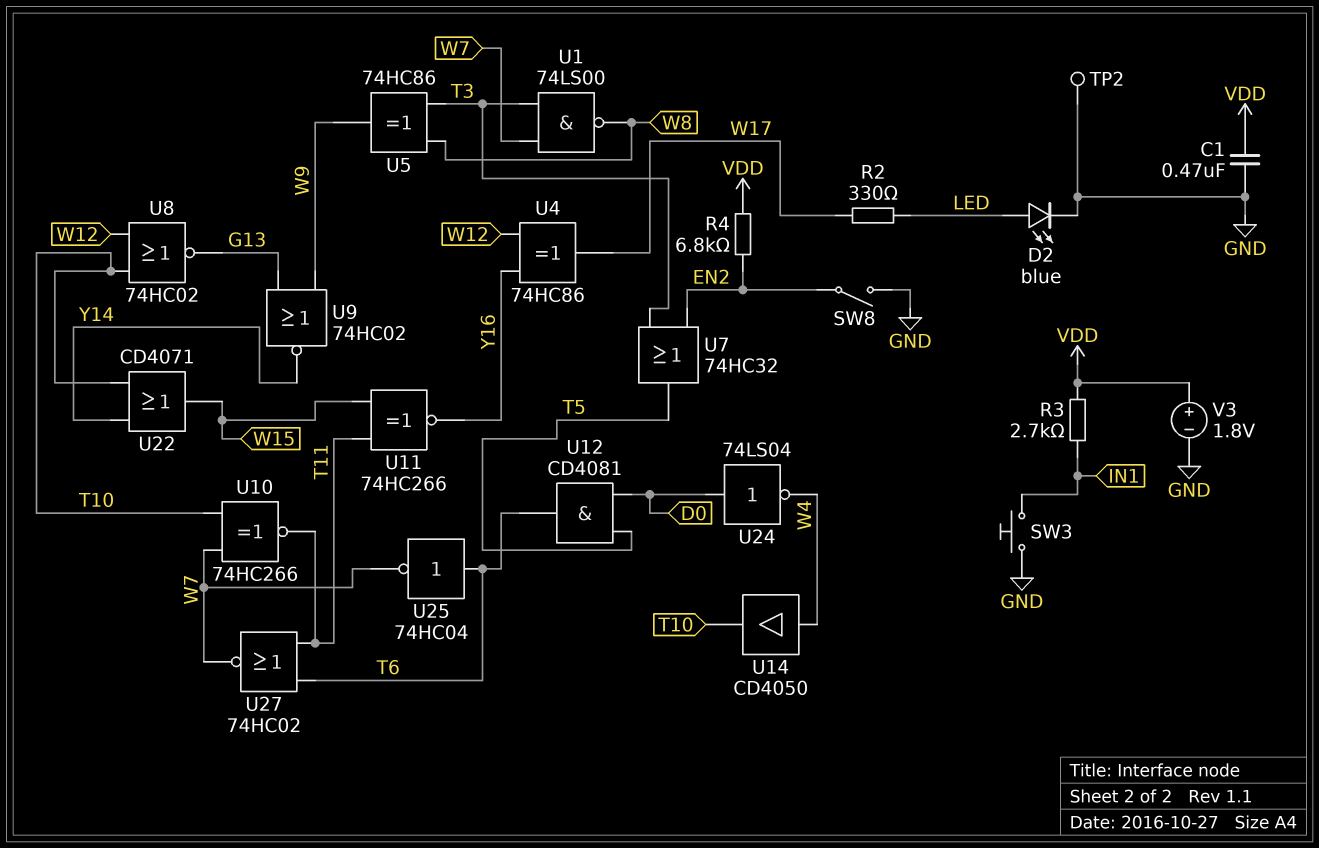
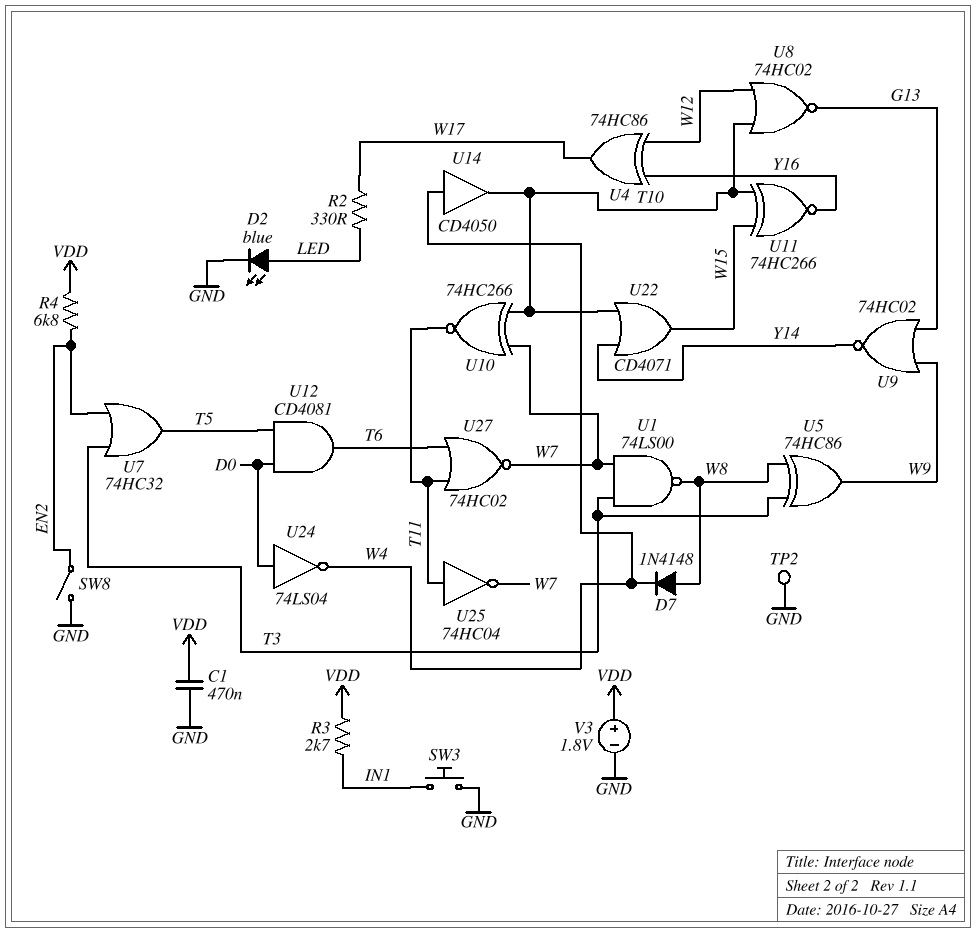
D7: none -> diode 1N4148 (A W8, K W4)
U11: XNOR 74HC266 (in T11, in W15, out Y16) -> XNOR 74HC266 (in T10, in W15, out Y16)
U25: NOT 74HC04 (in T6, out W7) -> NOT 74HC04 (in T11, out W7)

